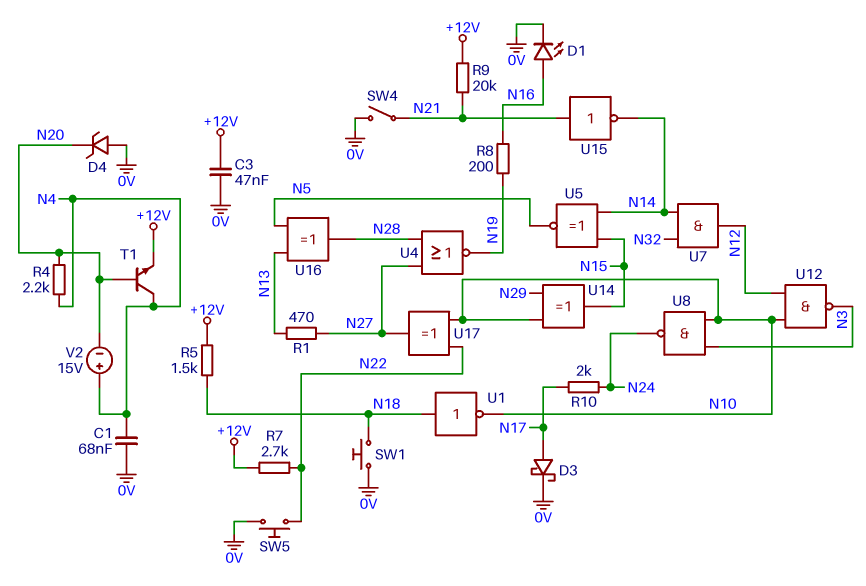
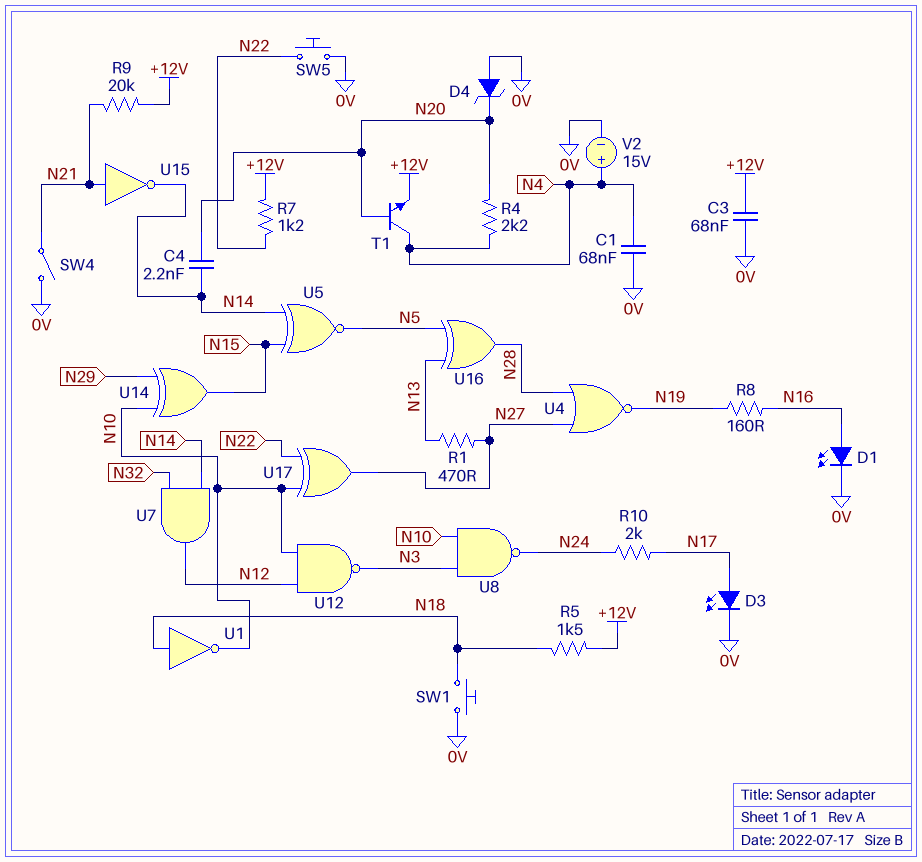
C3: 47nF (+12V, 0V) -> 68nF (+12V, 0V)
C4: none -> 2.2nF (N14, N20)
D3: schottky (A N17, K 0V) -> LED (A N17, K 0V)
R7: 2.7k (+12V, N22) -> 1.2k (+12V, N22)
R8: 200 (N16, N19) -> 160 (N16, N19)
V2: 15V (plus N4, minus N20) -> 15V (plus N4, minus 0V)

